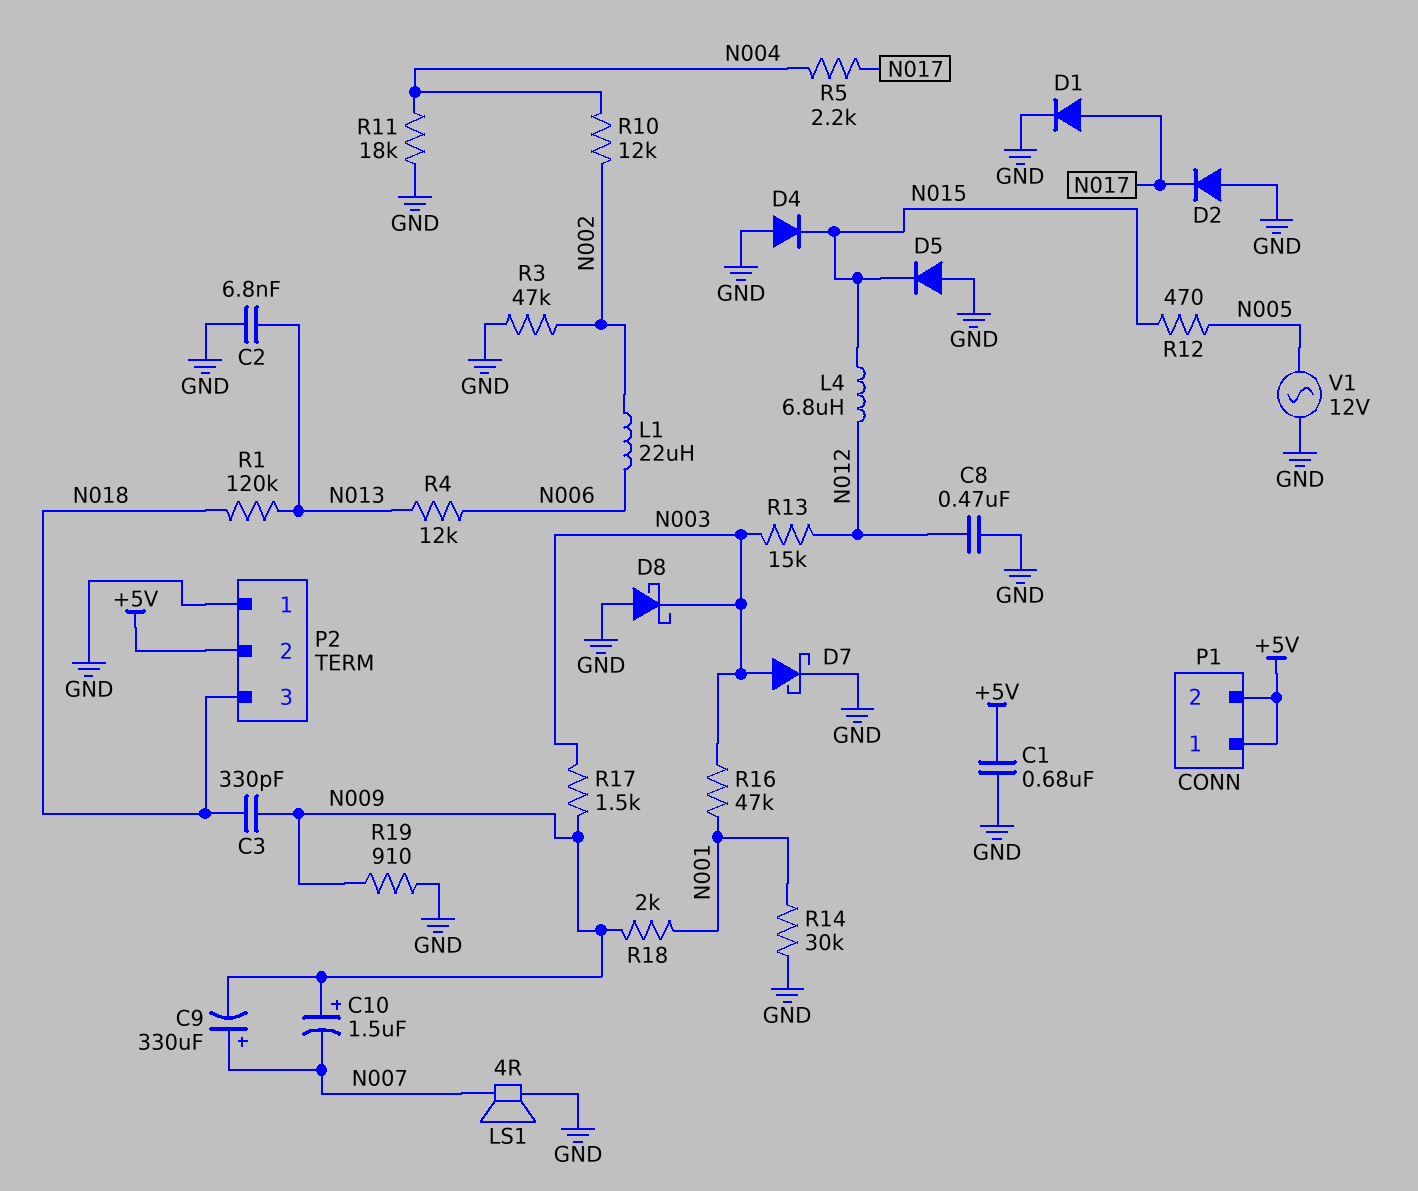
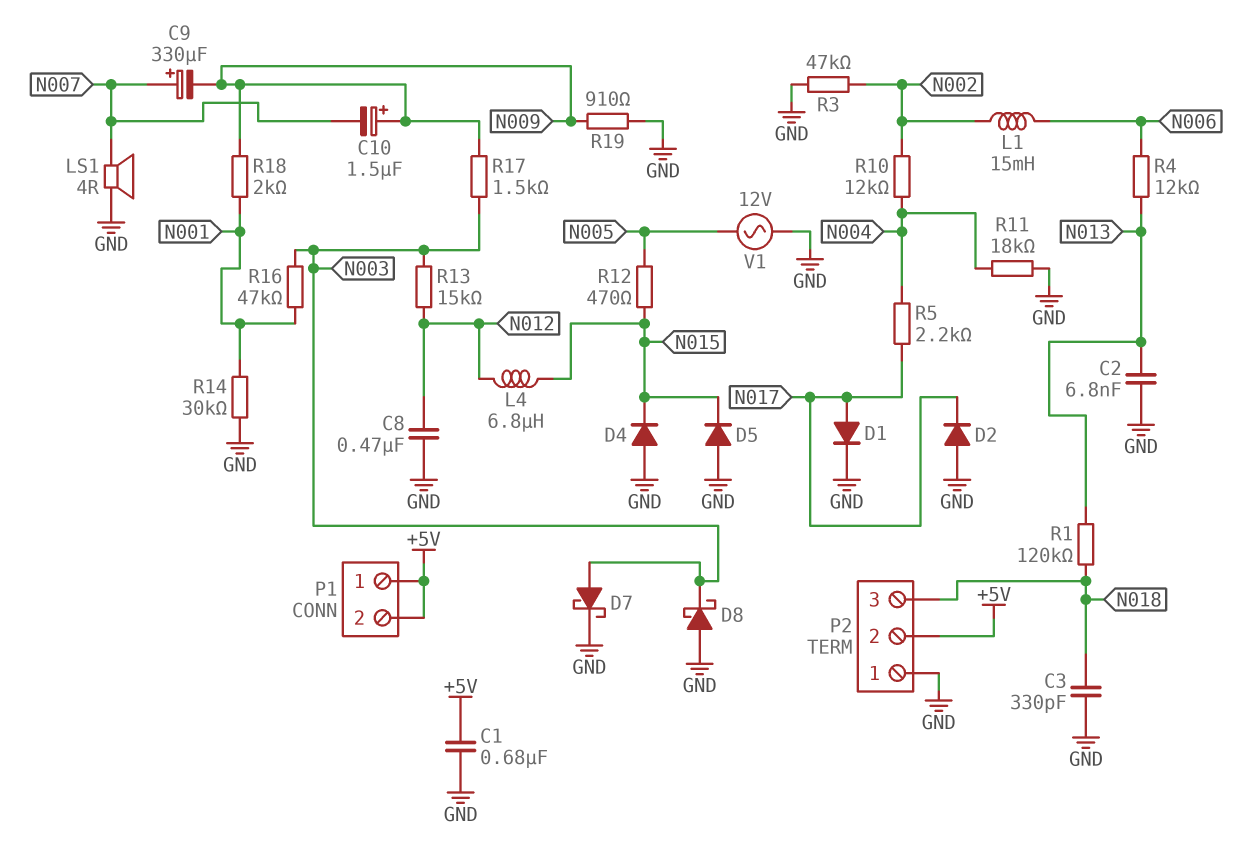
C3: 330pF (N009, N018) -> 330pF (GND, N018)
L1: 22uH (N002, N006) -> 15mH (N002, N006)

